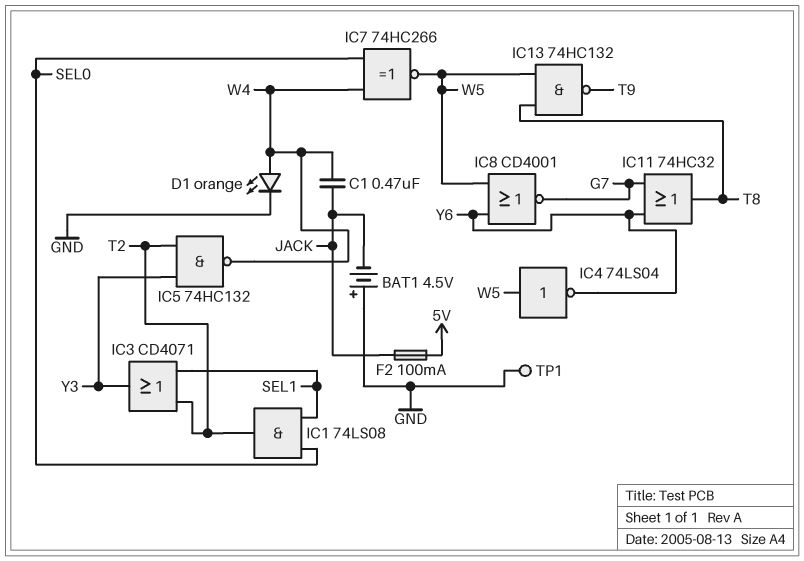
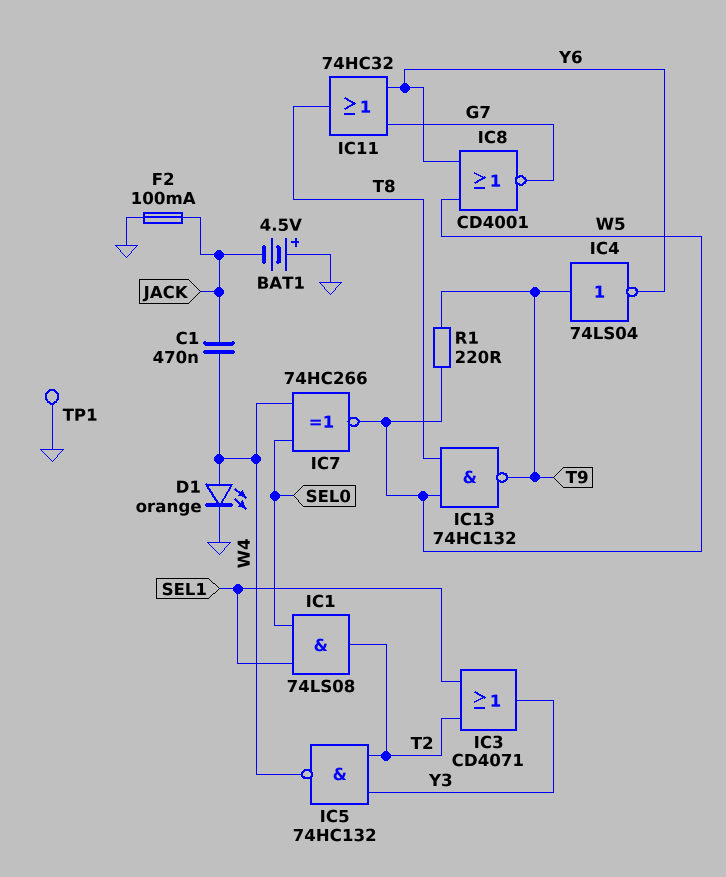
F2: 100mA (5V, JACK) -> 100mA (GND, JACK)
IC4: NOT 74LS04 (in W5, out Y6) -> NOT 74LS04 (in T9, out Y6)
R1: none -> 220 (T9, W5)

